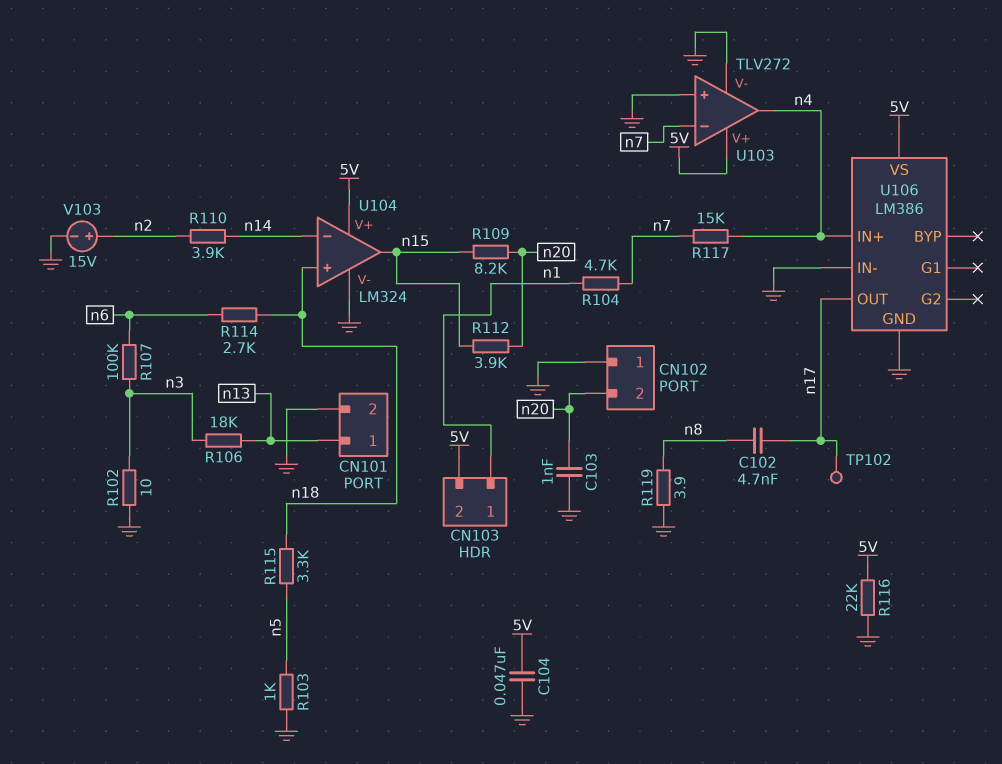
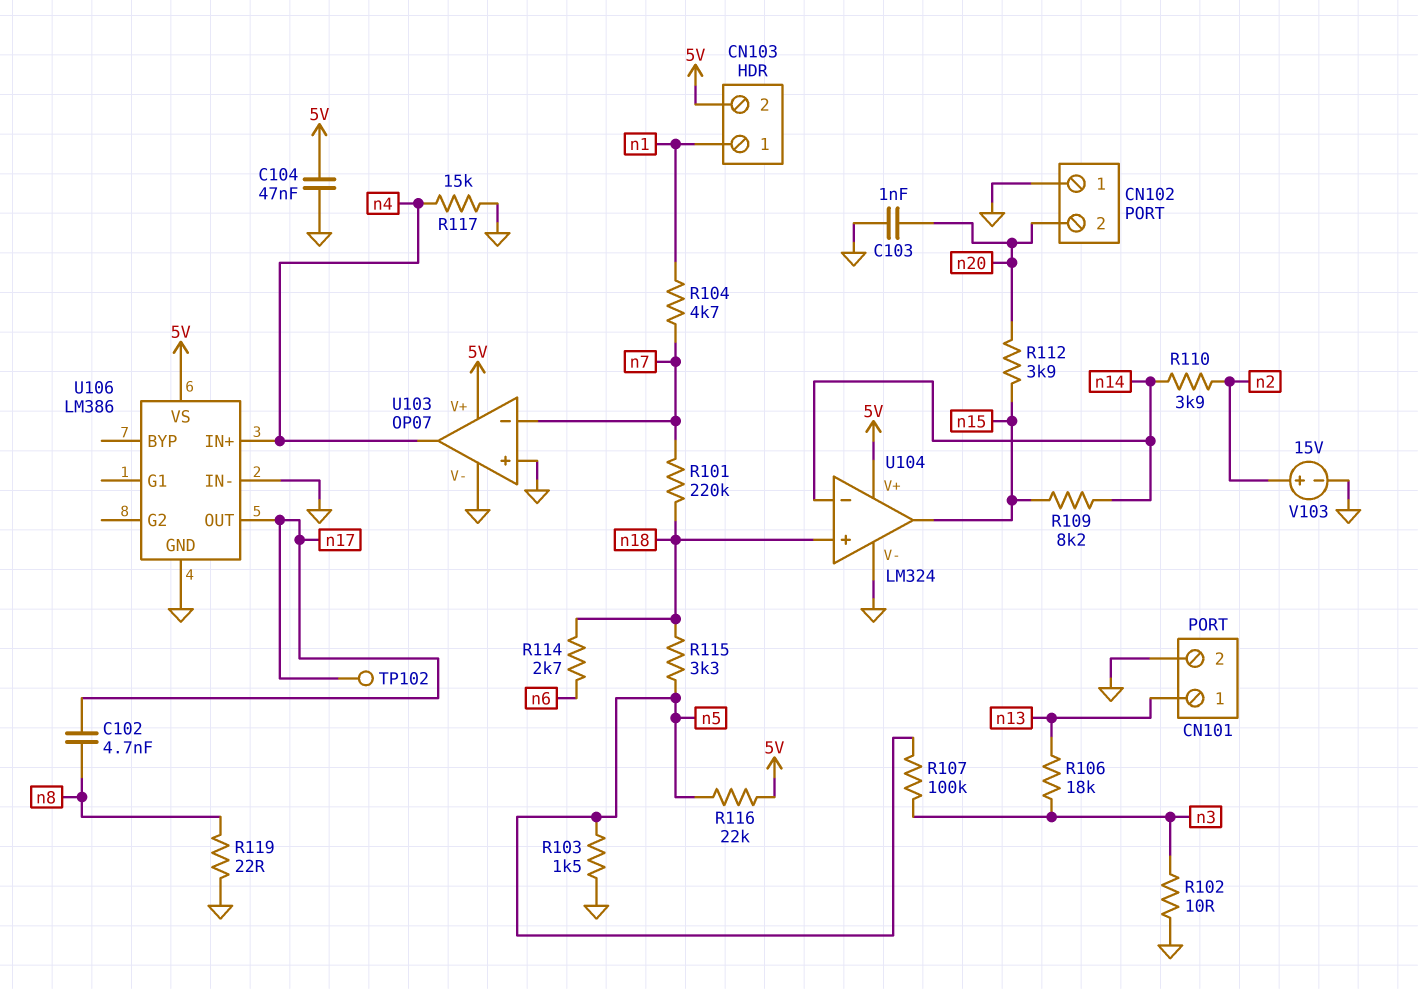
R101: none -> 220k (n7, n18)
R103: 1k (GND, n5) -> 1.5k (GND, n5)
R107: 100k (n3, n6) -> 100k (n3, n5)
R109: 8.2k (n15, n20) -> 8.2k (n14, n15)
R116: 22k (5V, GND) -> 22k (5V, n5)
R117: 15k (n4, n7) -> 15k (GND, n4)
R119: 3.9 (GND, n8) -> 22 (GND, n8)
U103: TLV272 -> OP07

